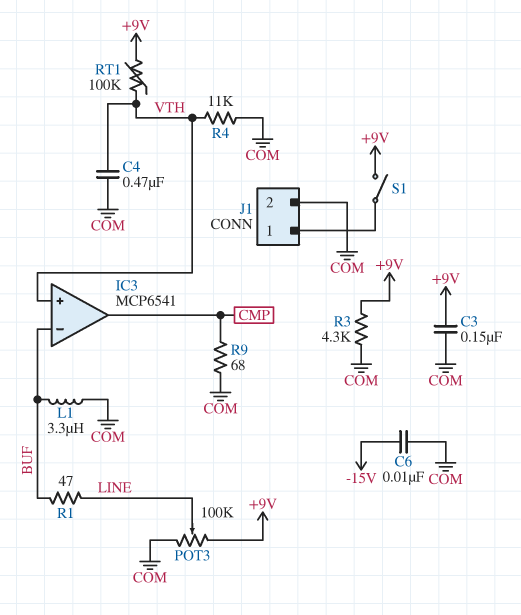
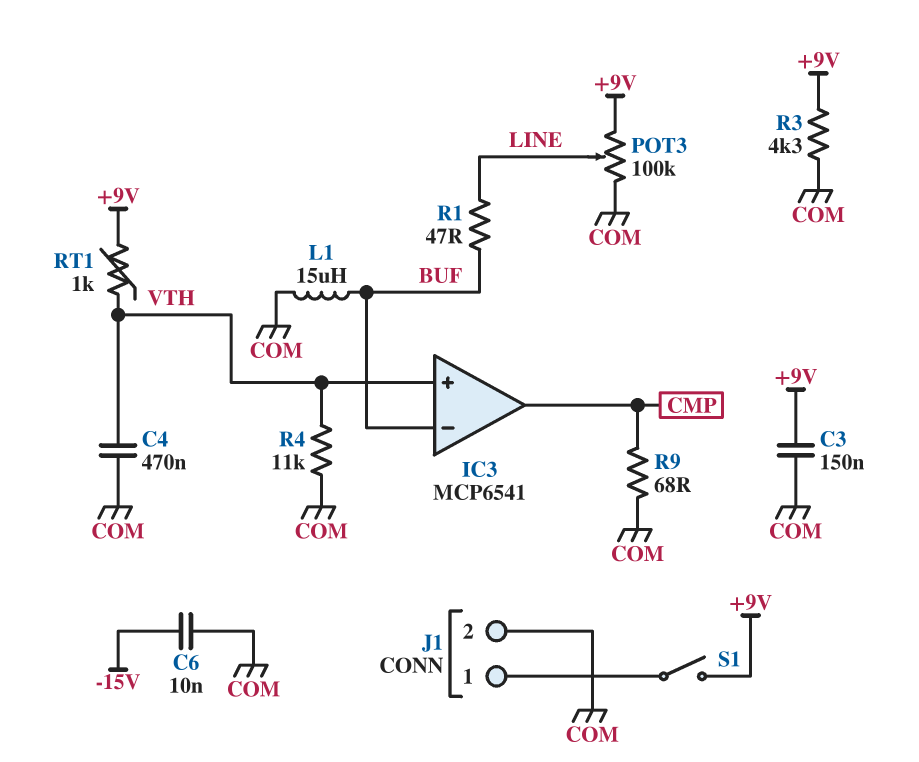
L1: 3.3uH (BUF, COM) -> 15uH (BUF, COM)
RT1: 100k (+9V, VTH) -> 1k (+9V, VTH)

